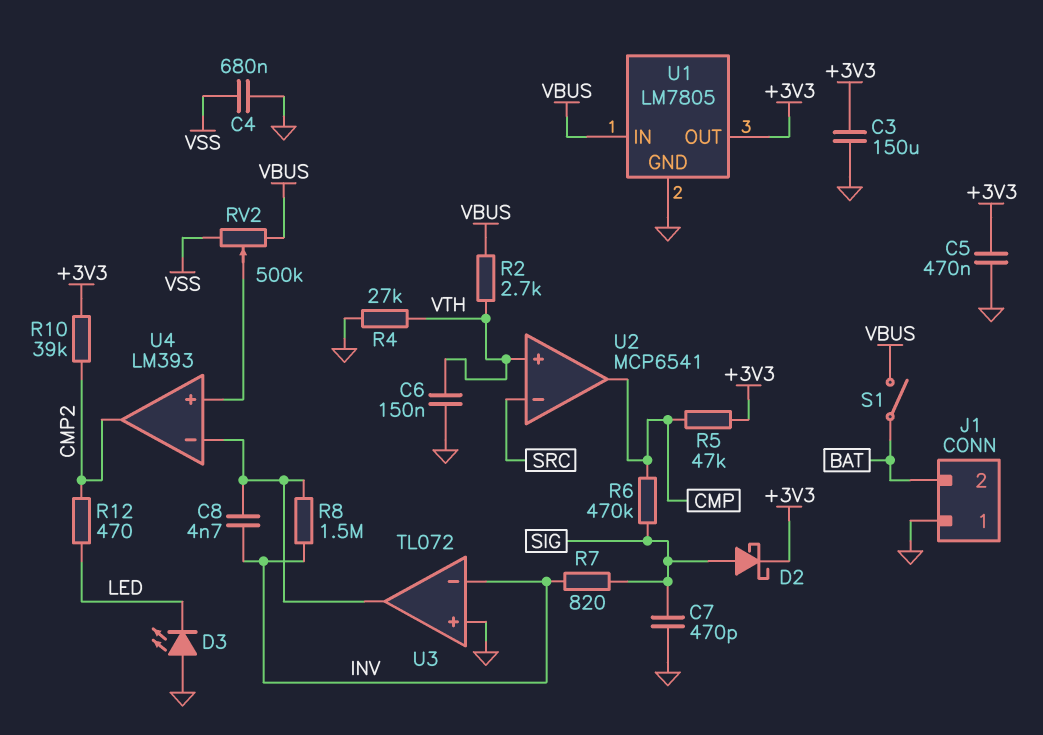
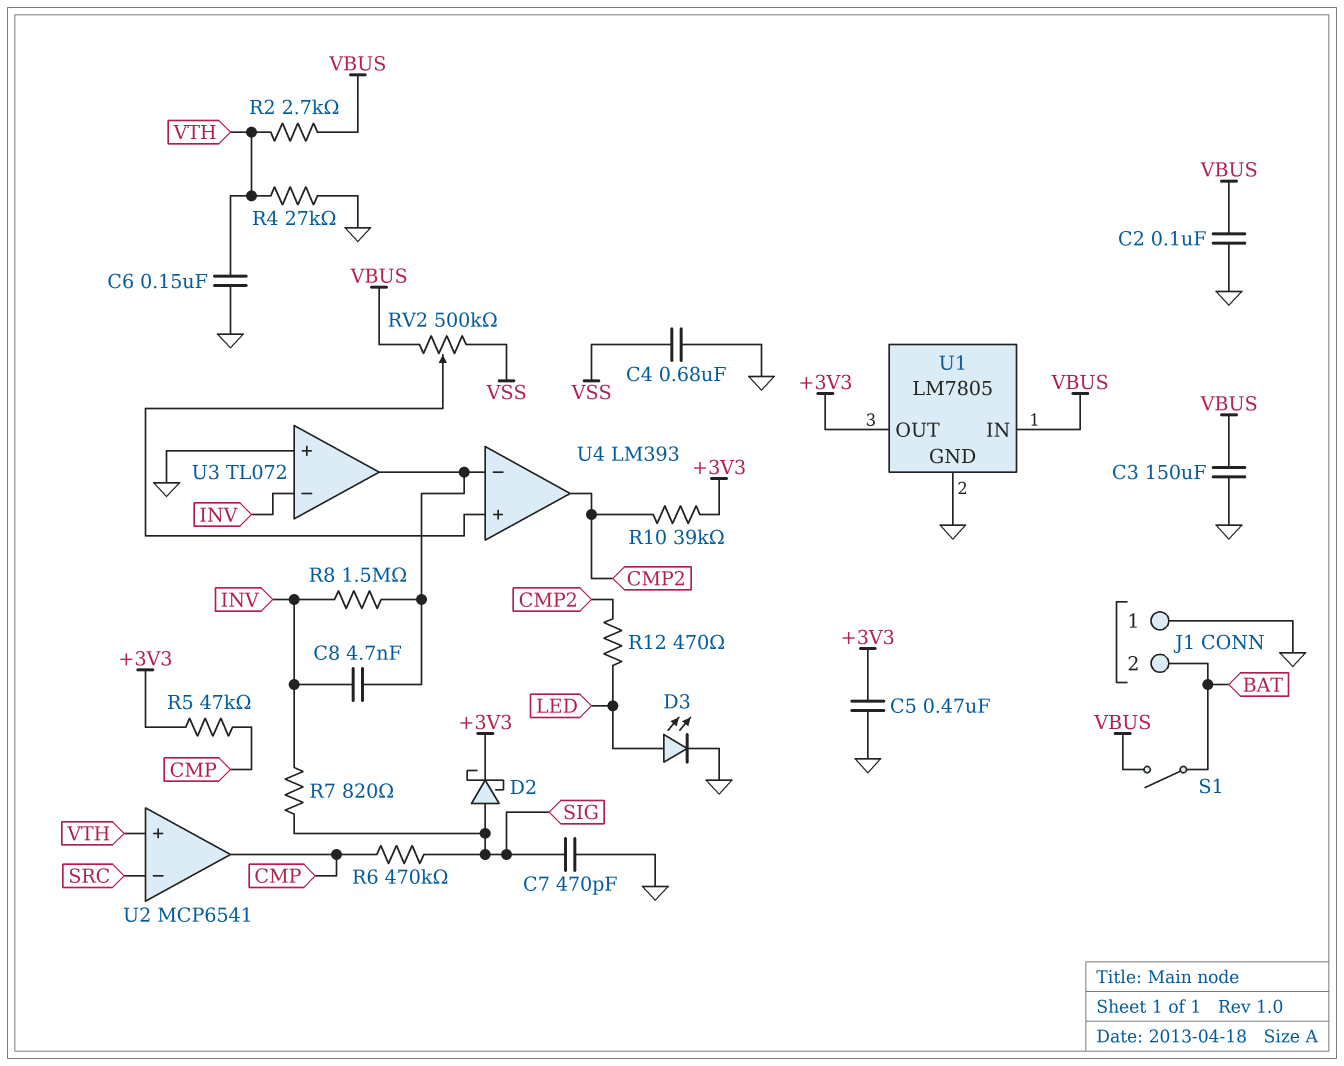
C2: none -> 100nF (GND, VBUS)
C3: 150uF (+3V3, GND) -> 150uF (GND, VBUS)
D3: LED (A GND, K LED) -> LED (A LED, K GND)

